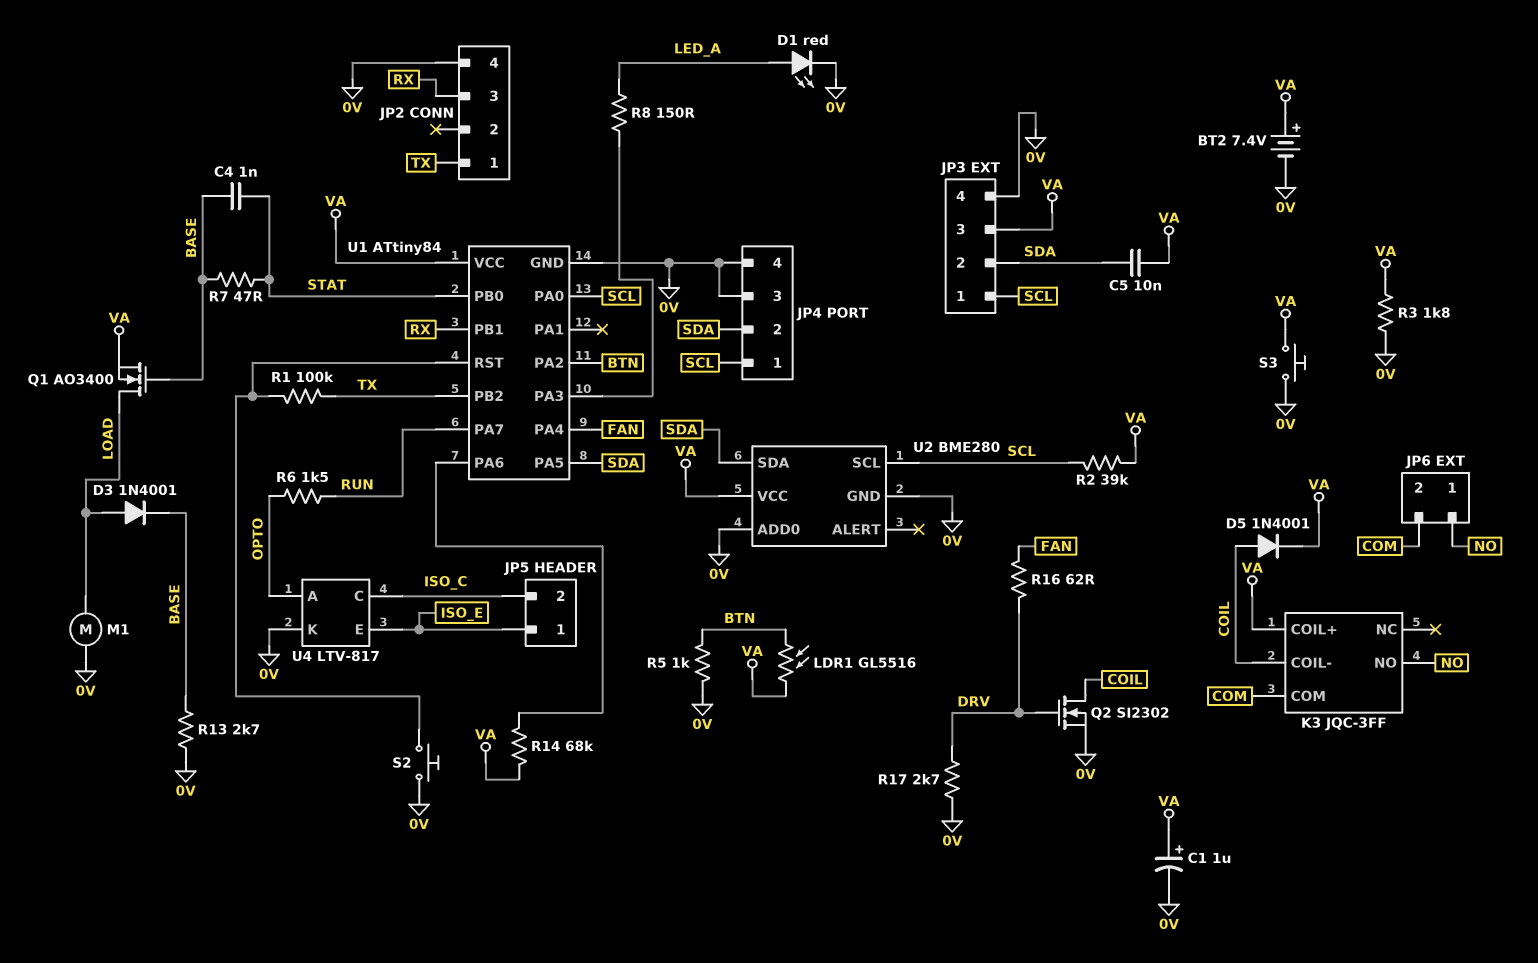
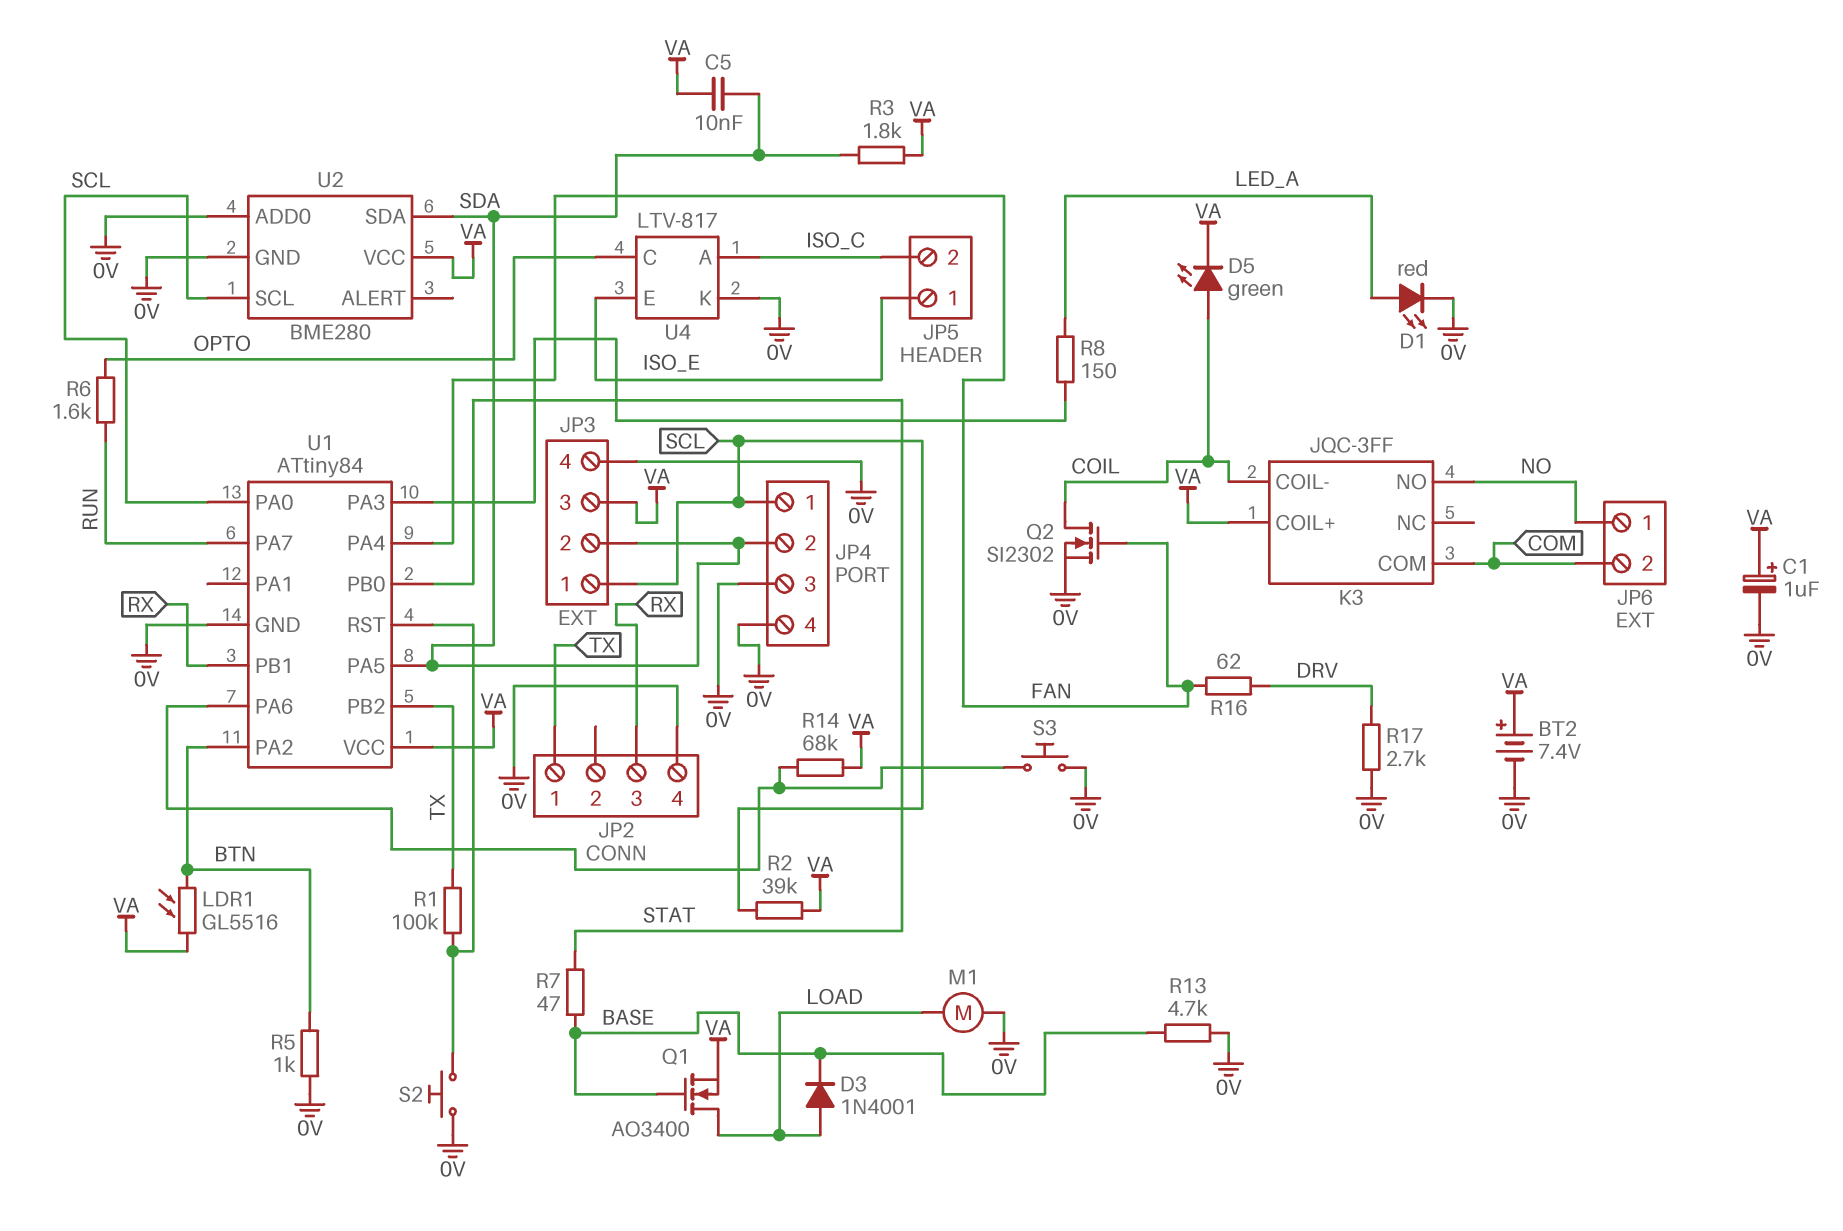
C4: 1nF (BASE, STAT) -> none
D5: diode 1N4001 (A COIL, K VA) -> LED green (A COIL, K VA)
Q2: NMOS SI2302 (G DRV, D COIL, S 0V) -> NMOS SI2302 (G FAN, D COIL, S 0V)
R3: 1.8k (0V, VA) -> 1.8k (SDA, VA)
R6: 1.5k (OPTO, RUN) -> 1.6k (OPTO, RUN)
R13: 2.7k (0V, BASE) -> 4.7k (0V, BASE)
S3: button (0V, VA) -> button (0V, U1/PA6)
U4 pin A: OPTO -> ISO_C
U4 pin C: ISO_C -> OPTO

